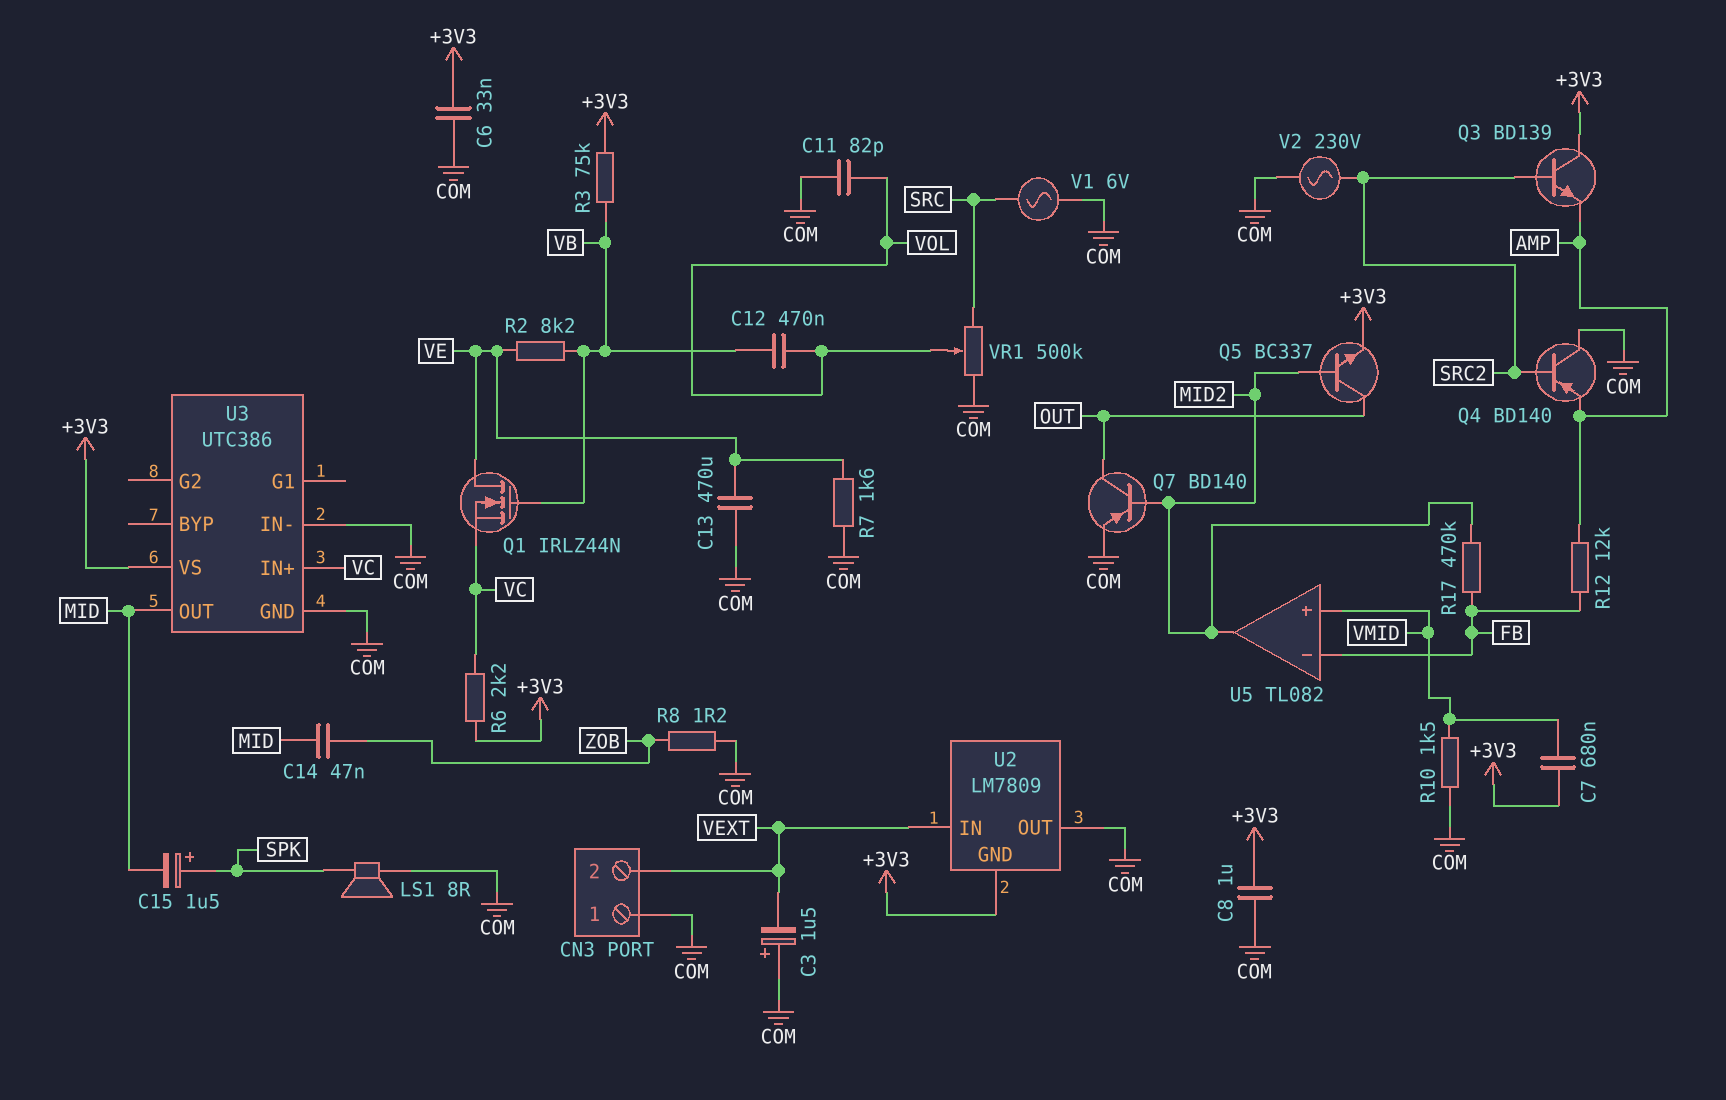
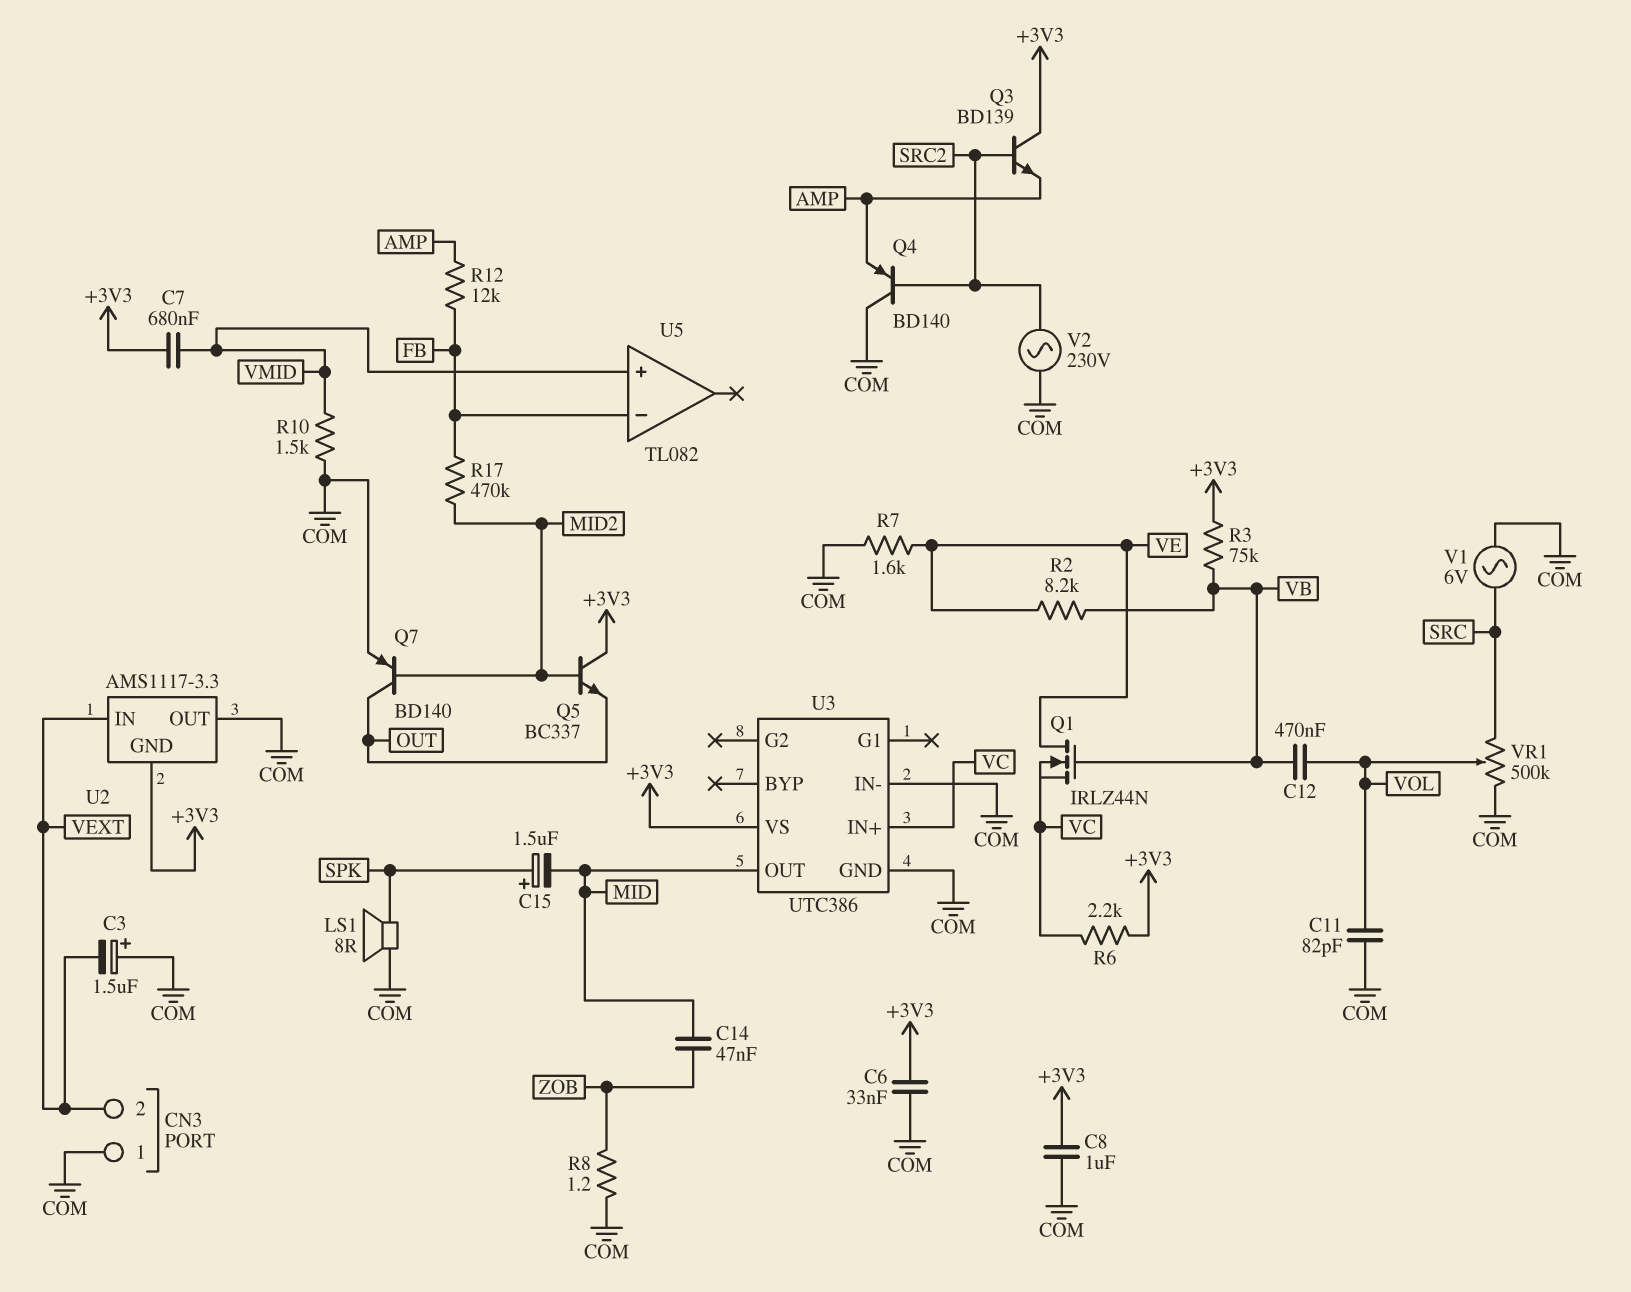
C13: 470uF (COM, VE) -> none
Q5: NPN BC337 (B MID2, C OUT, E +3V3) -> NPN BC337 (B MID2, C +3V3, E OUT)
U2: LM7809 -> AMS1117-3.3
U5 pin out: MID2 -> none

